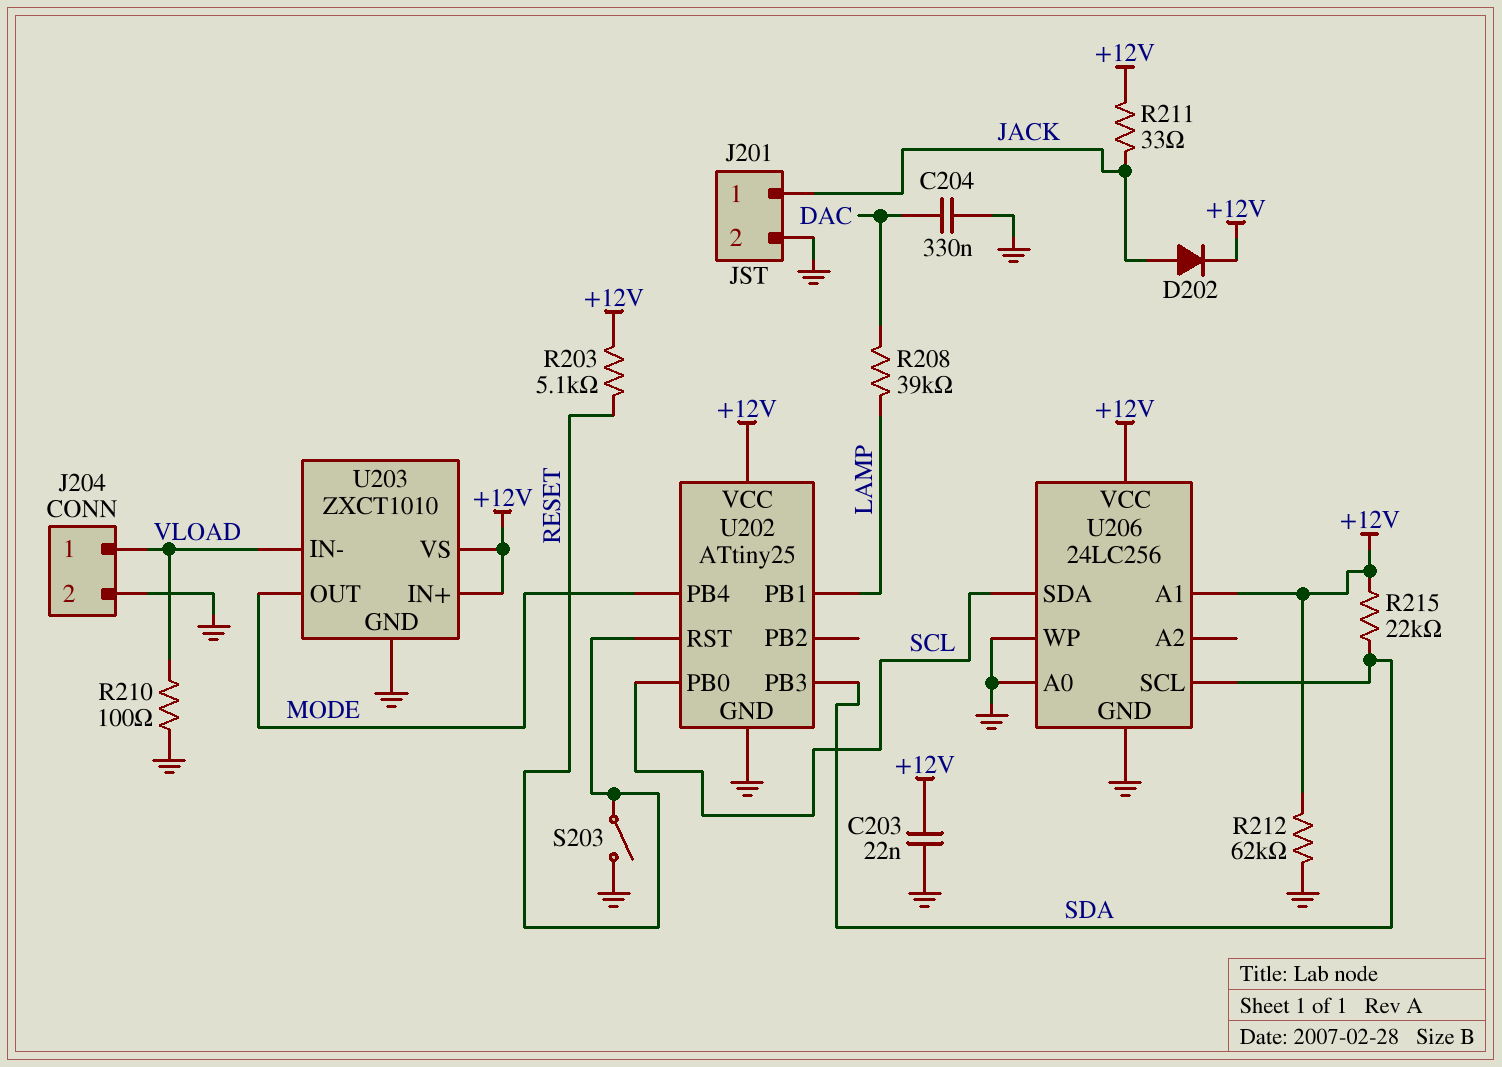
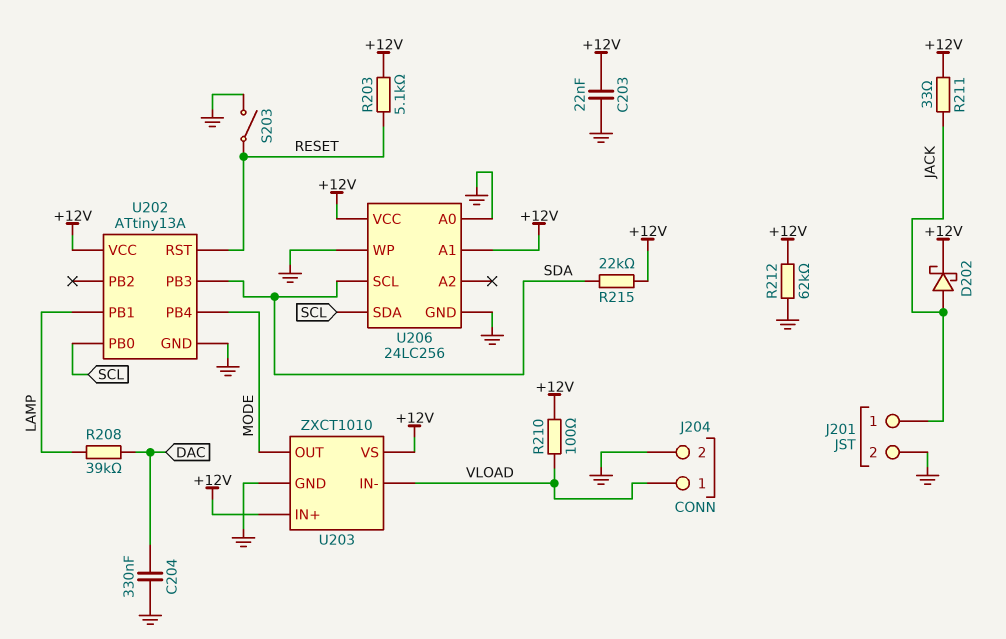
D202: diode (A JACK, K +12V) -> schottky (A JACK, K +12V)
R210: 100 (GND, VLOAD) -> 100 (+12V, VLOAD)
U202: ATtiny25 -> ATtiny13A

